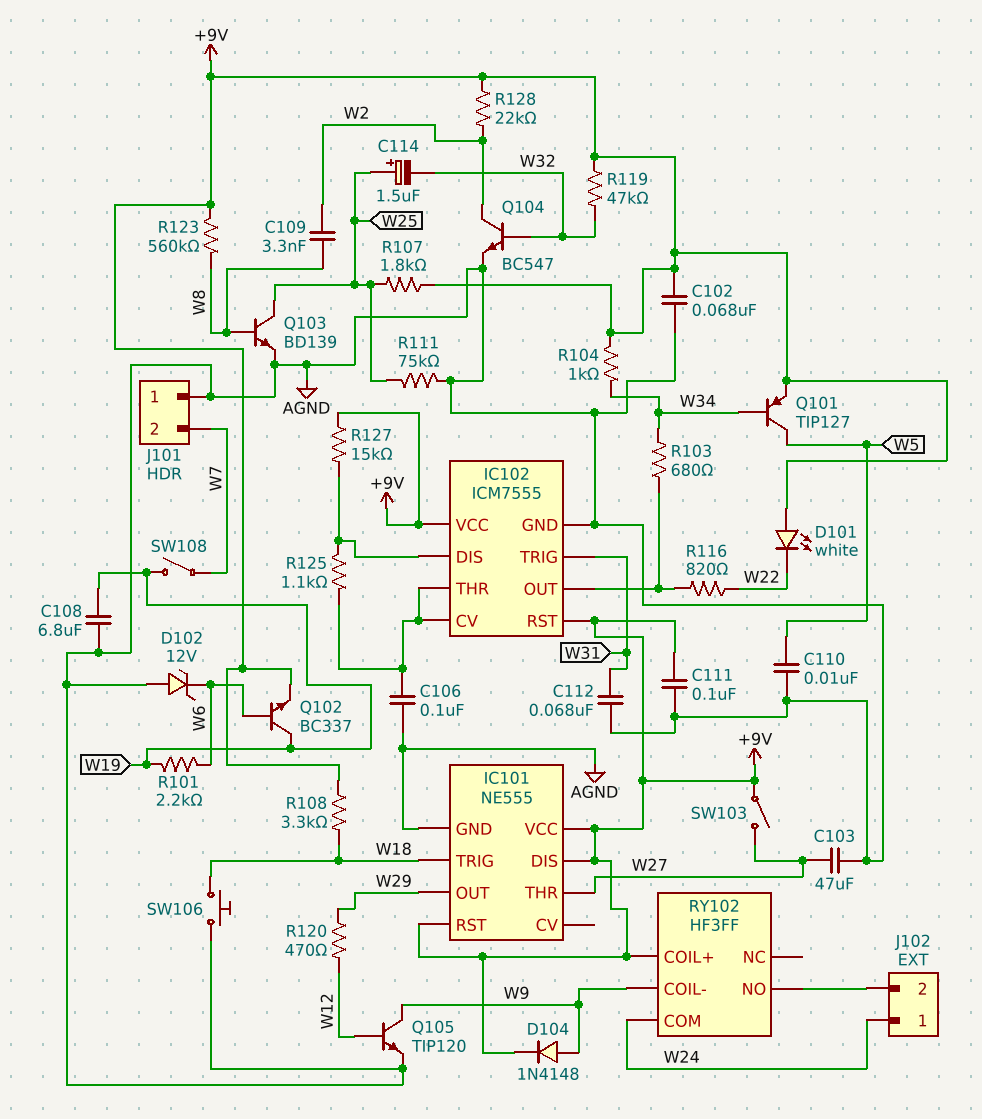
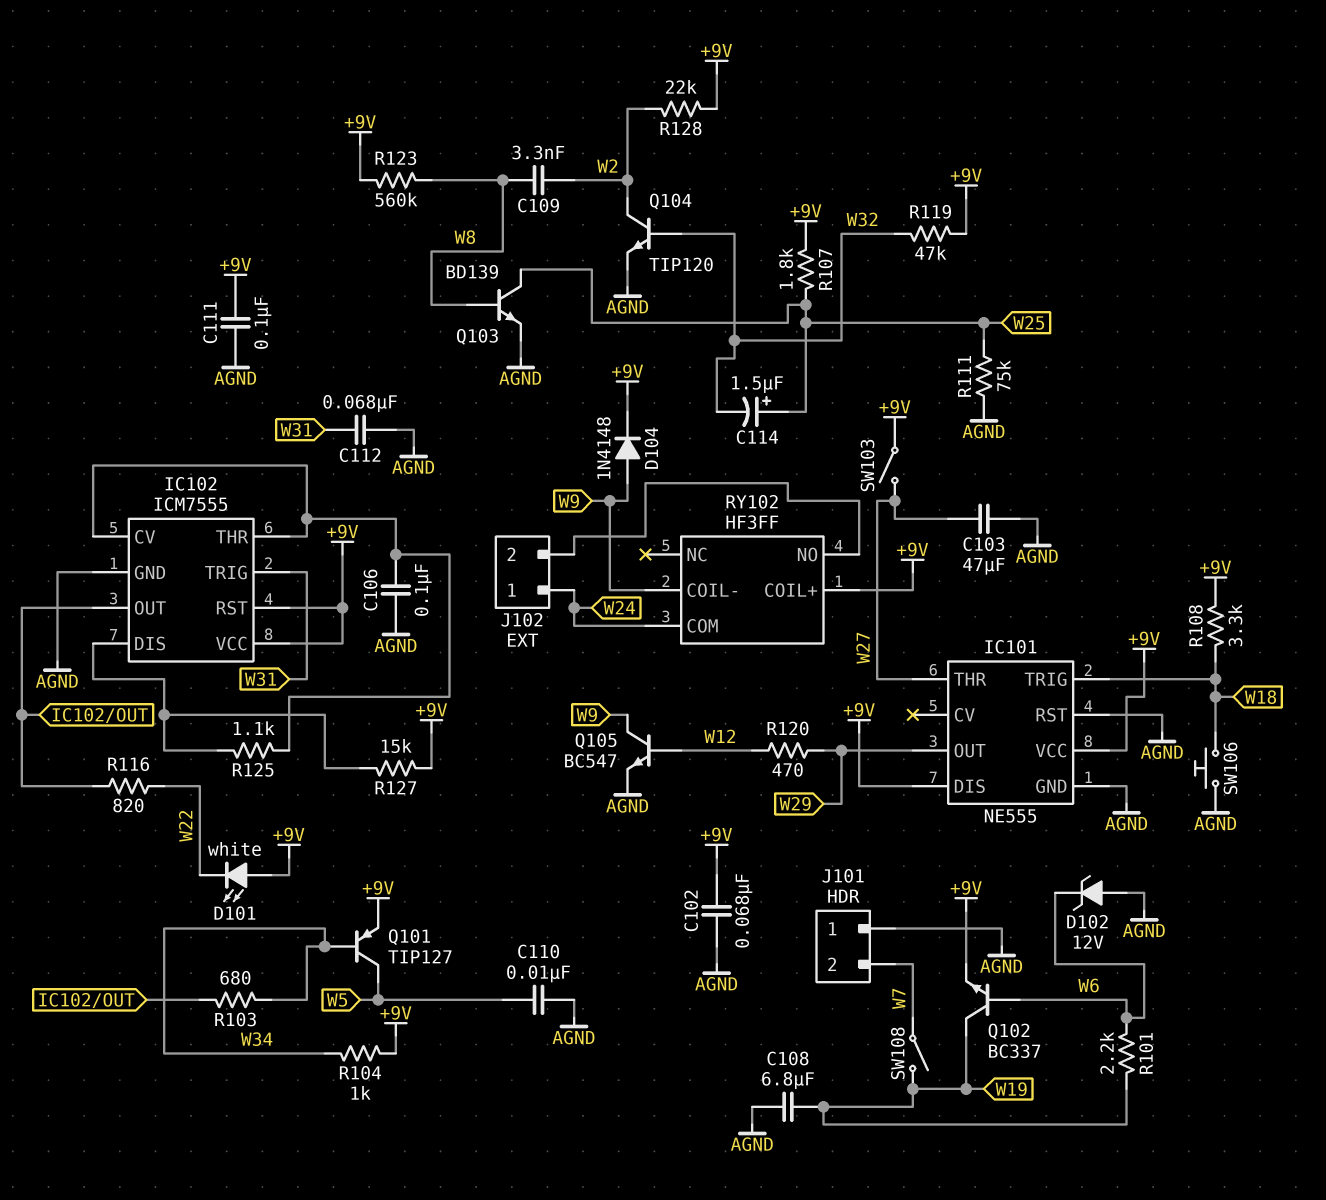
IC101 pin RST: +9V -> AGND
Q104: NPN BC547 (B W32, C W2, E AGND) -> NPN TIP120 (B W32, C W2, E AGND)
Q105: NPN TIP120 (B W12, C W9, E AGND) -> NPN BC547 (B W12, C W9, E AGND)

